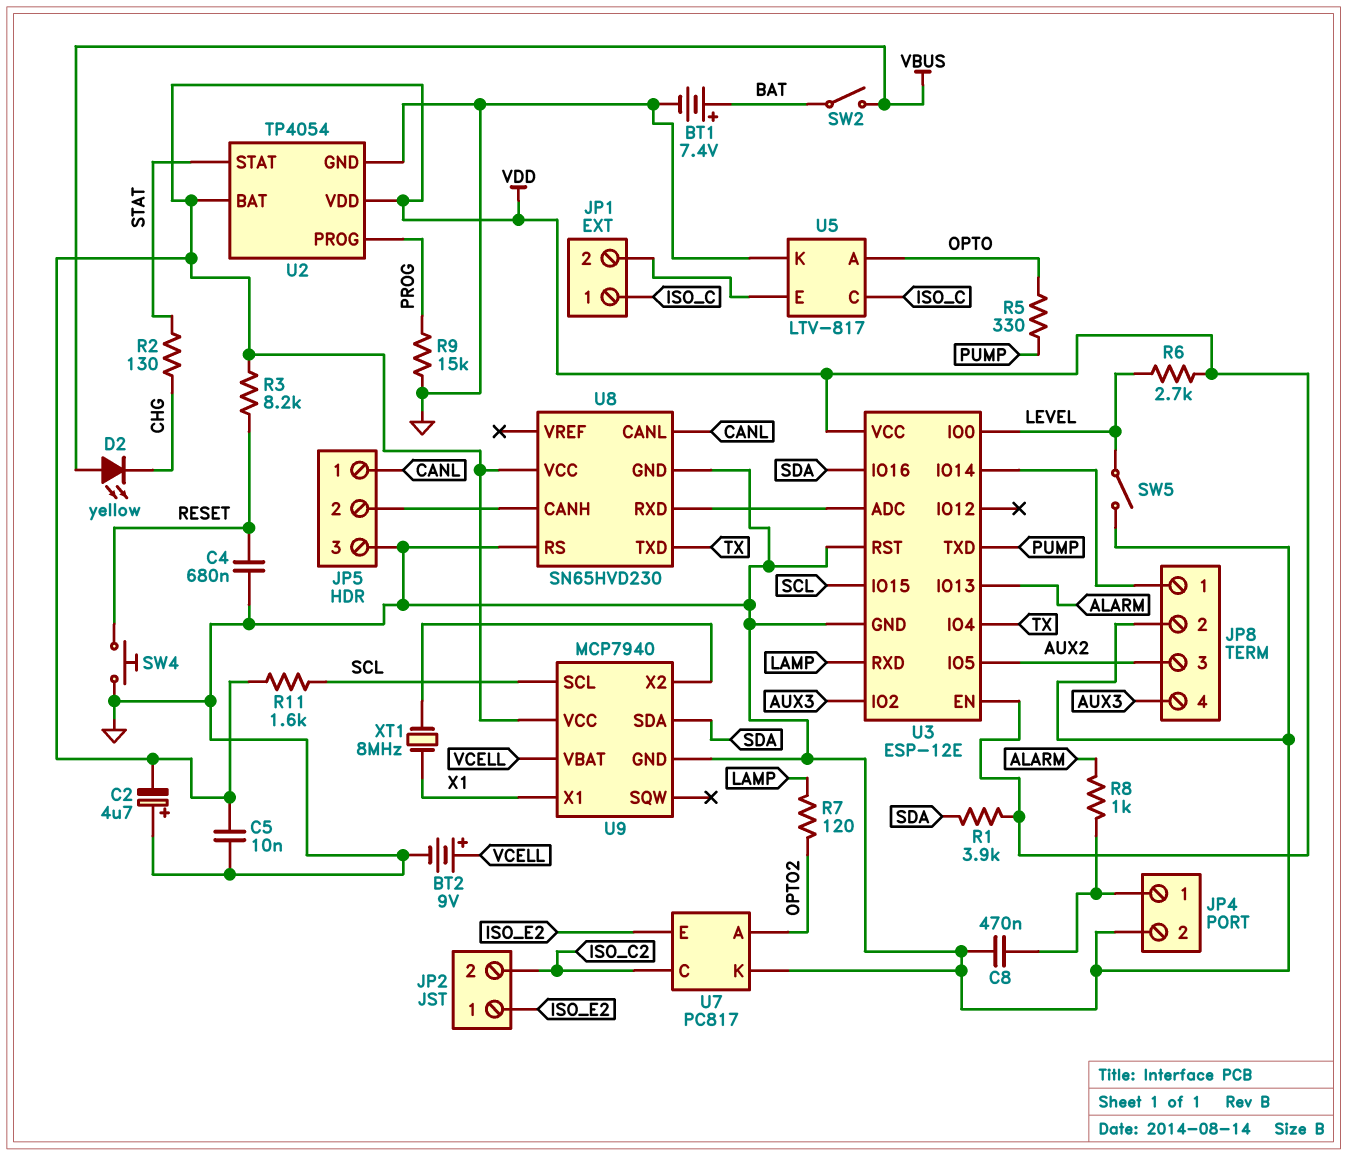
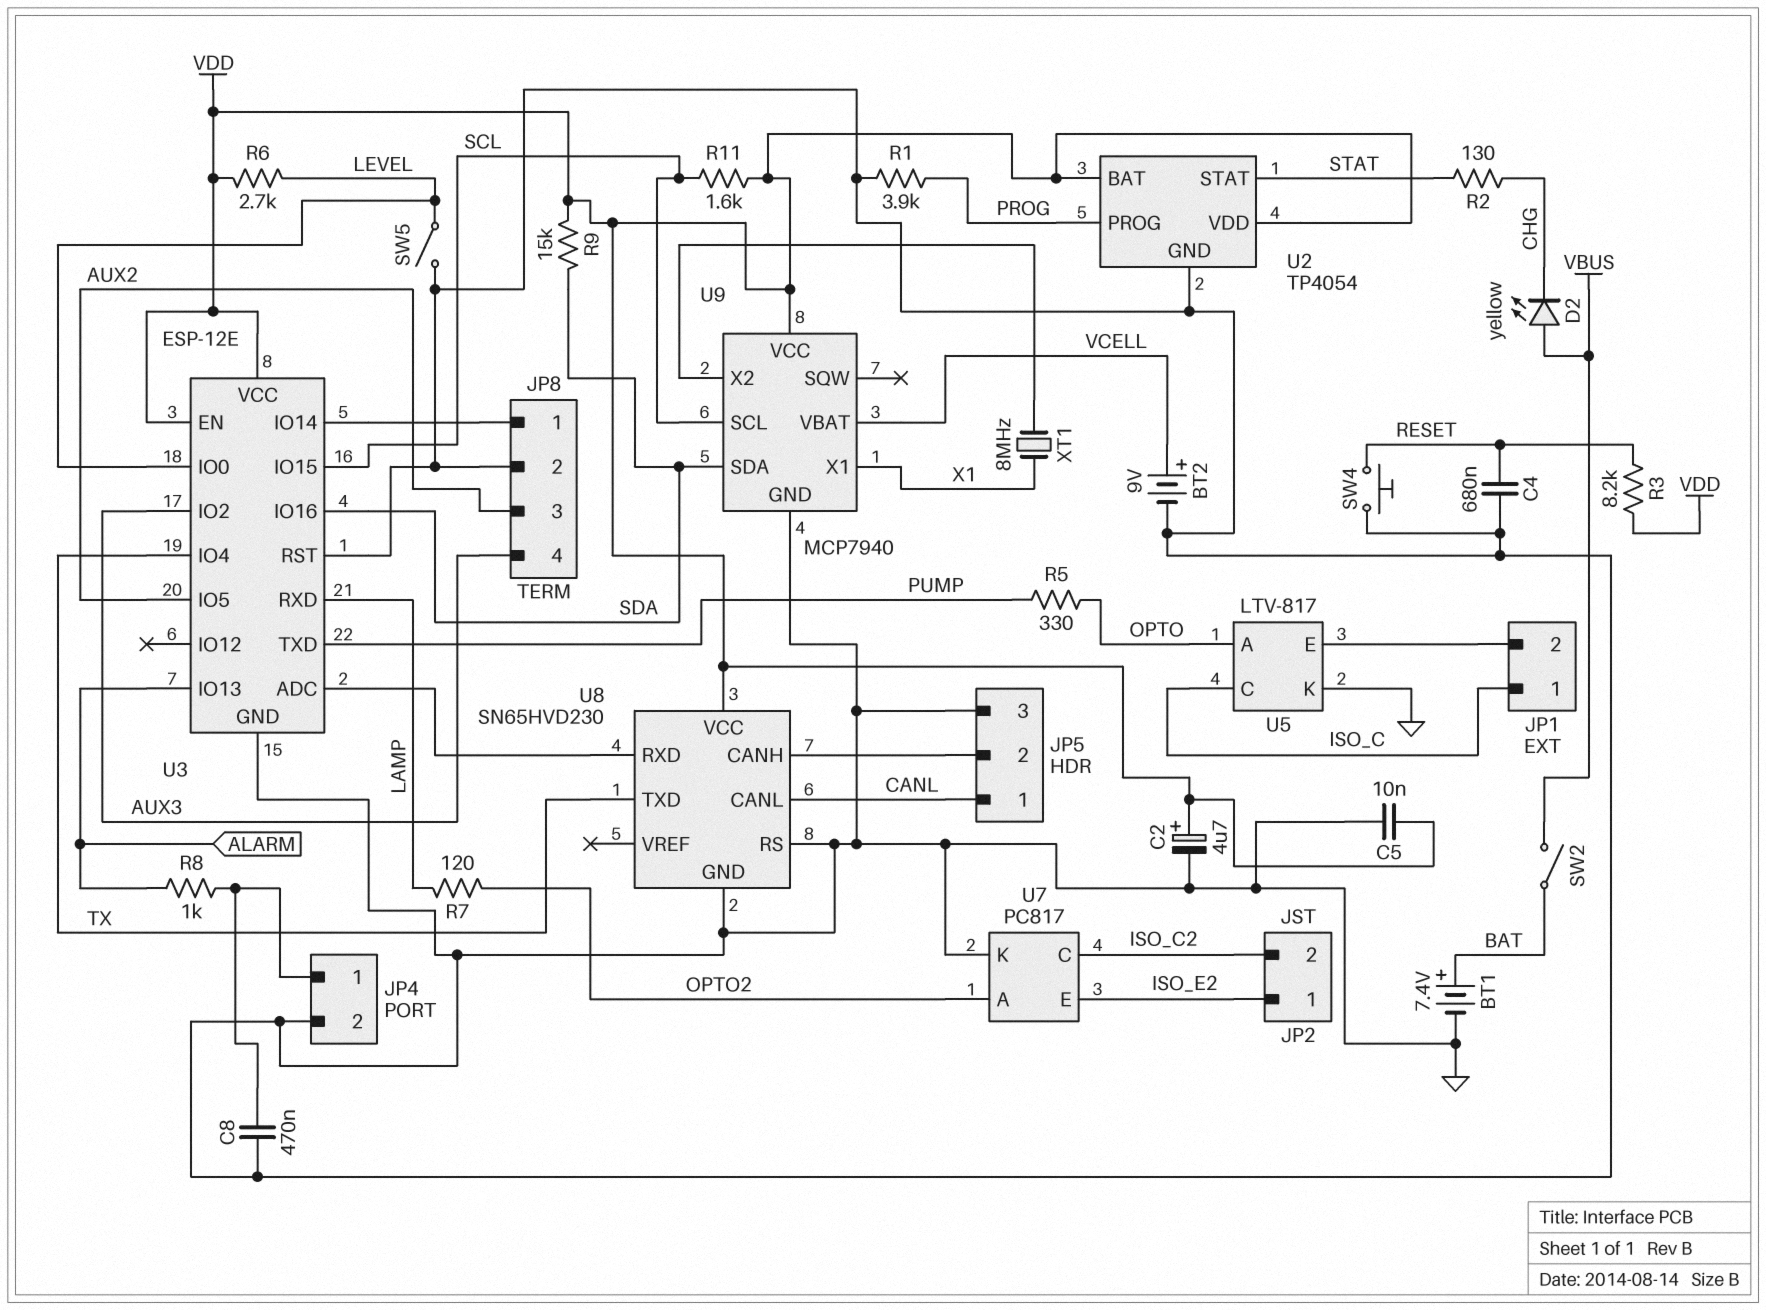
C2: 4.7uF (plus GND, minus VDD) -> 4.7uF (plus VDD, minus GND)
R1: 3.9k (SDA, VDD) -> 3.9k (GND, PROG)
R9: 15k (GND, PROG) -> 15k (SDA, VDD)

